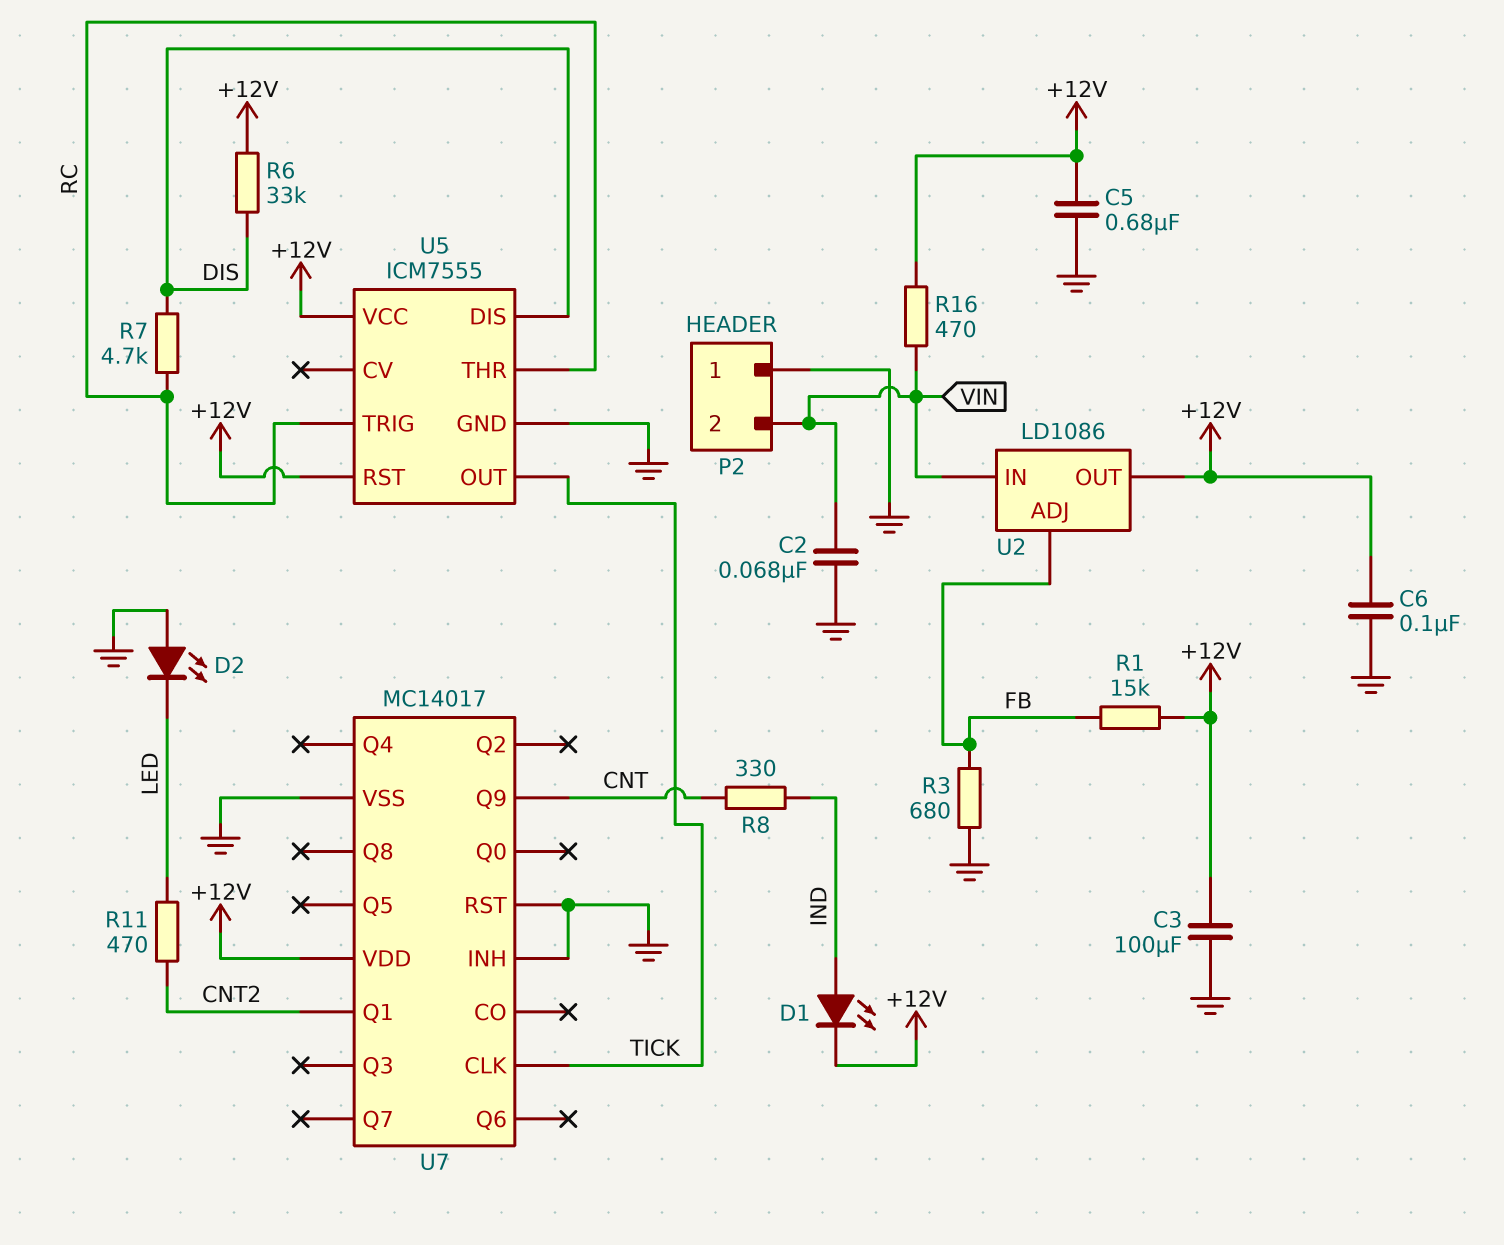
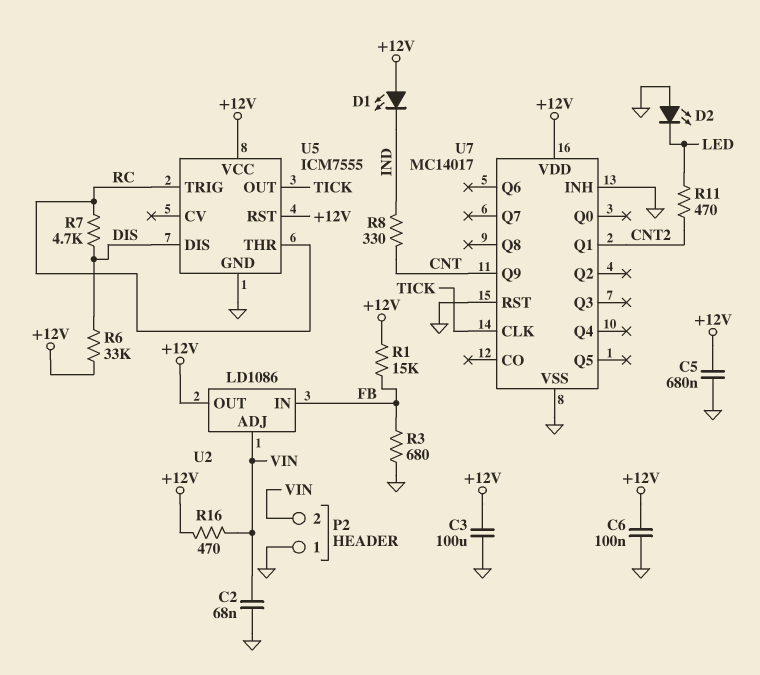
D1: LED (A IND, K +12V) -> LED (A +12V, K IND)
U2 pin ADJ: FB -> VIN
U2 pin IN: VIN -> FB

